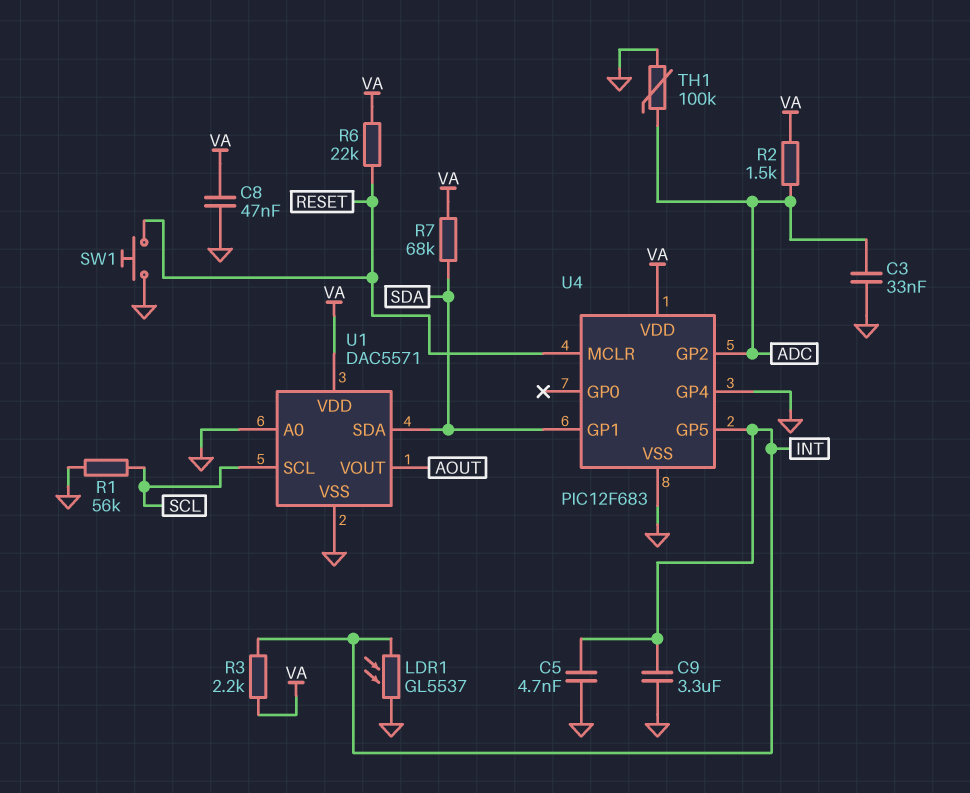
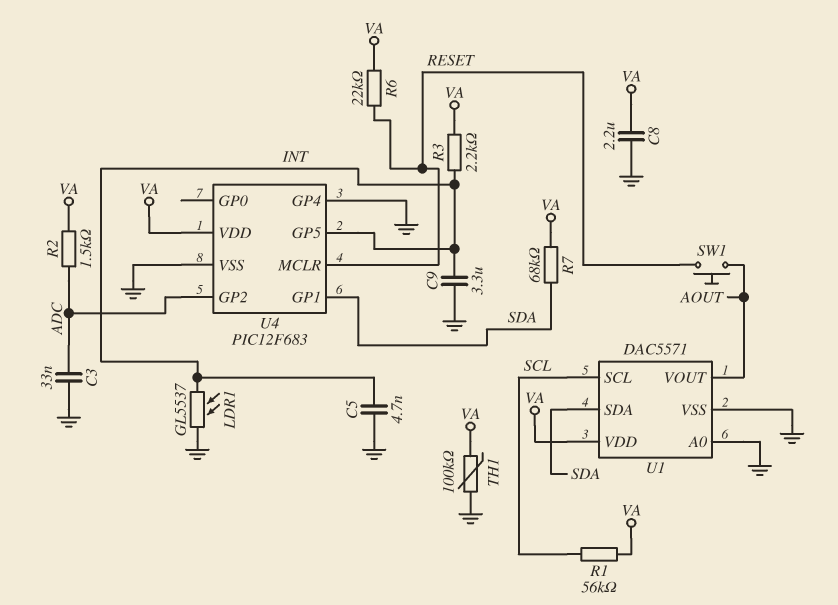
C8: 47nF (GND, VA) -> 2.2uF (GND, VA)
R1: 56k (GND, SCL) -> 56k (SCL, VA)
SW1: button (GND, RESET) -> button (AOUT, RESET)
TH1: 100k (ADC, GND) -> 100k (GND, VA)

